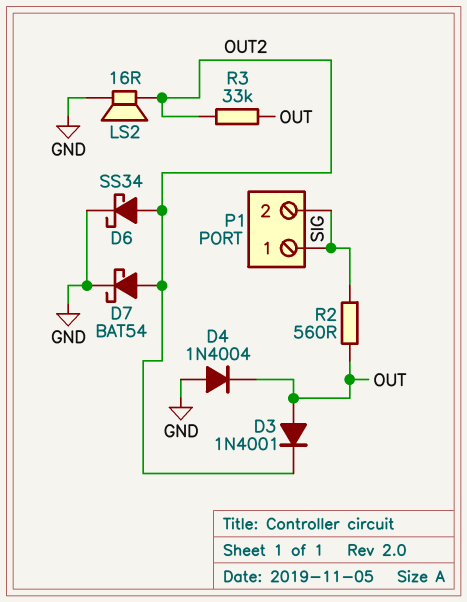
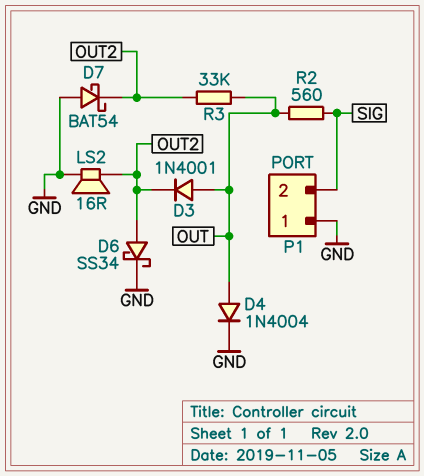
D4: diode 1N4004 (A GND, K OUT) -> diode 1N4004 (A OUT, K GND)
D7: schottky BAT54 (A OUT2, K GND) -> schottky BAT54 (A GND, K OUT2)
P1 pin 1: SIG -> GND

